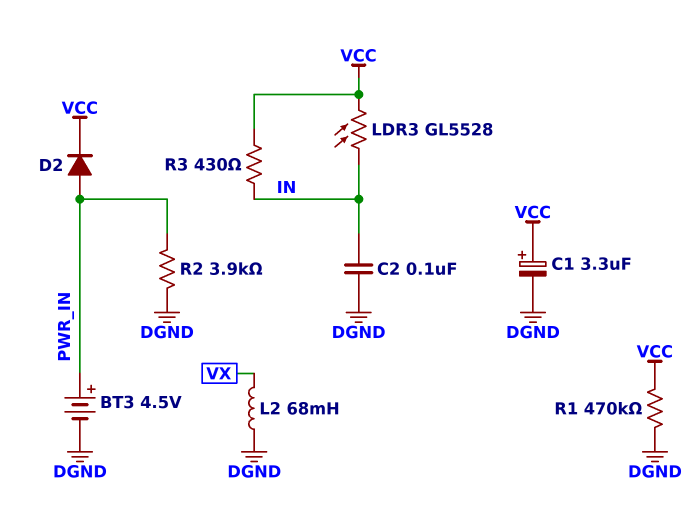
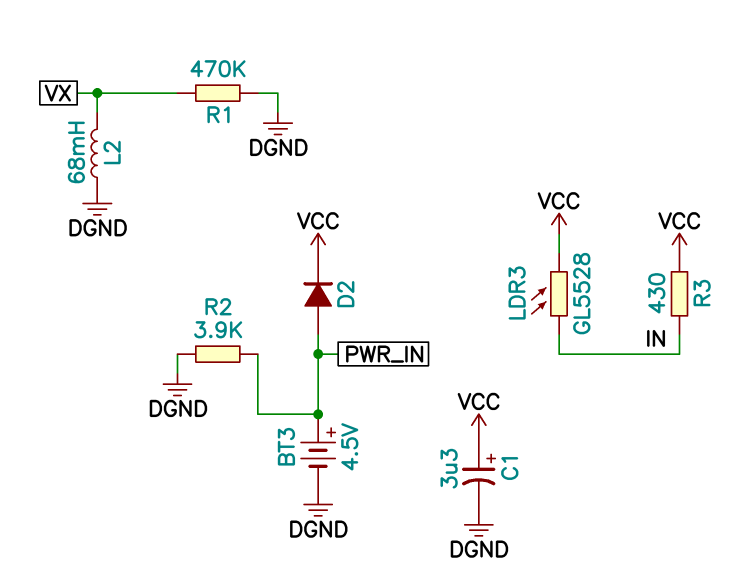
C2: 100nF (DGND, IN) -> none
R1: 470k (DGND, VCC) -> 470k (DGND, VX)

